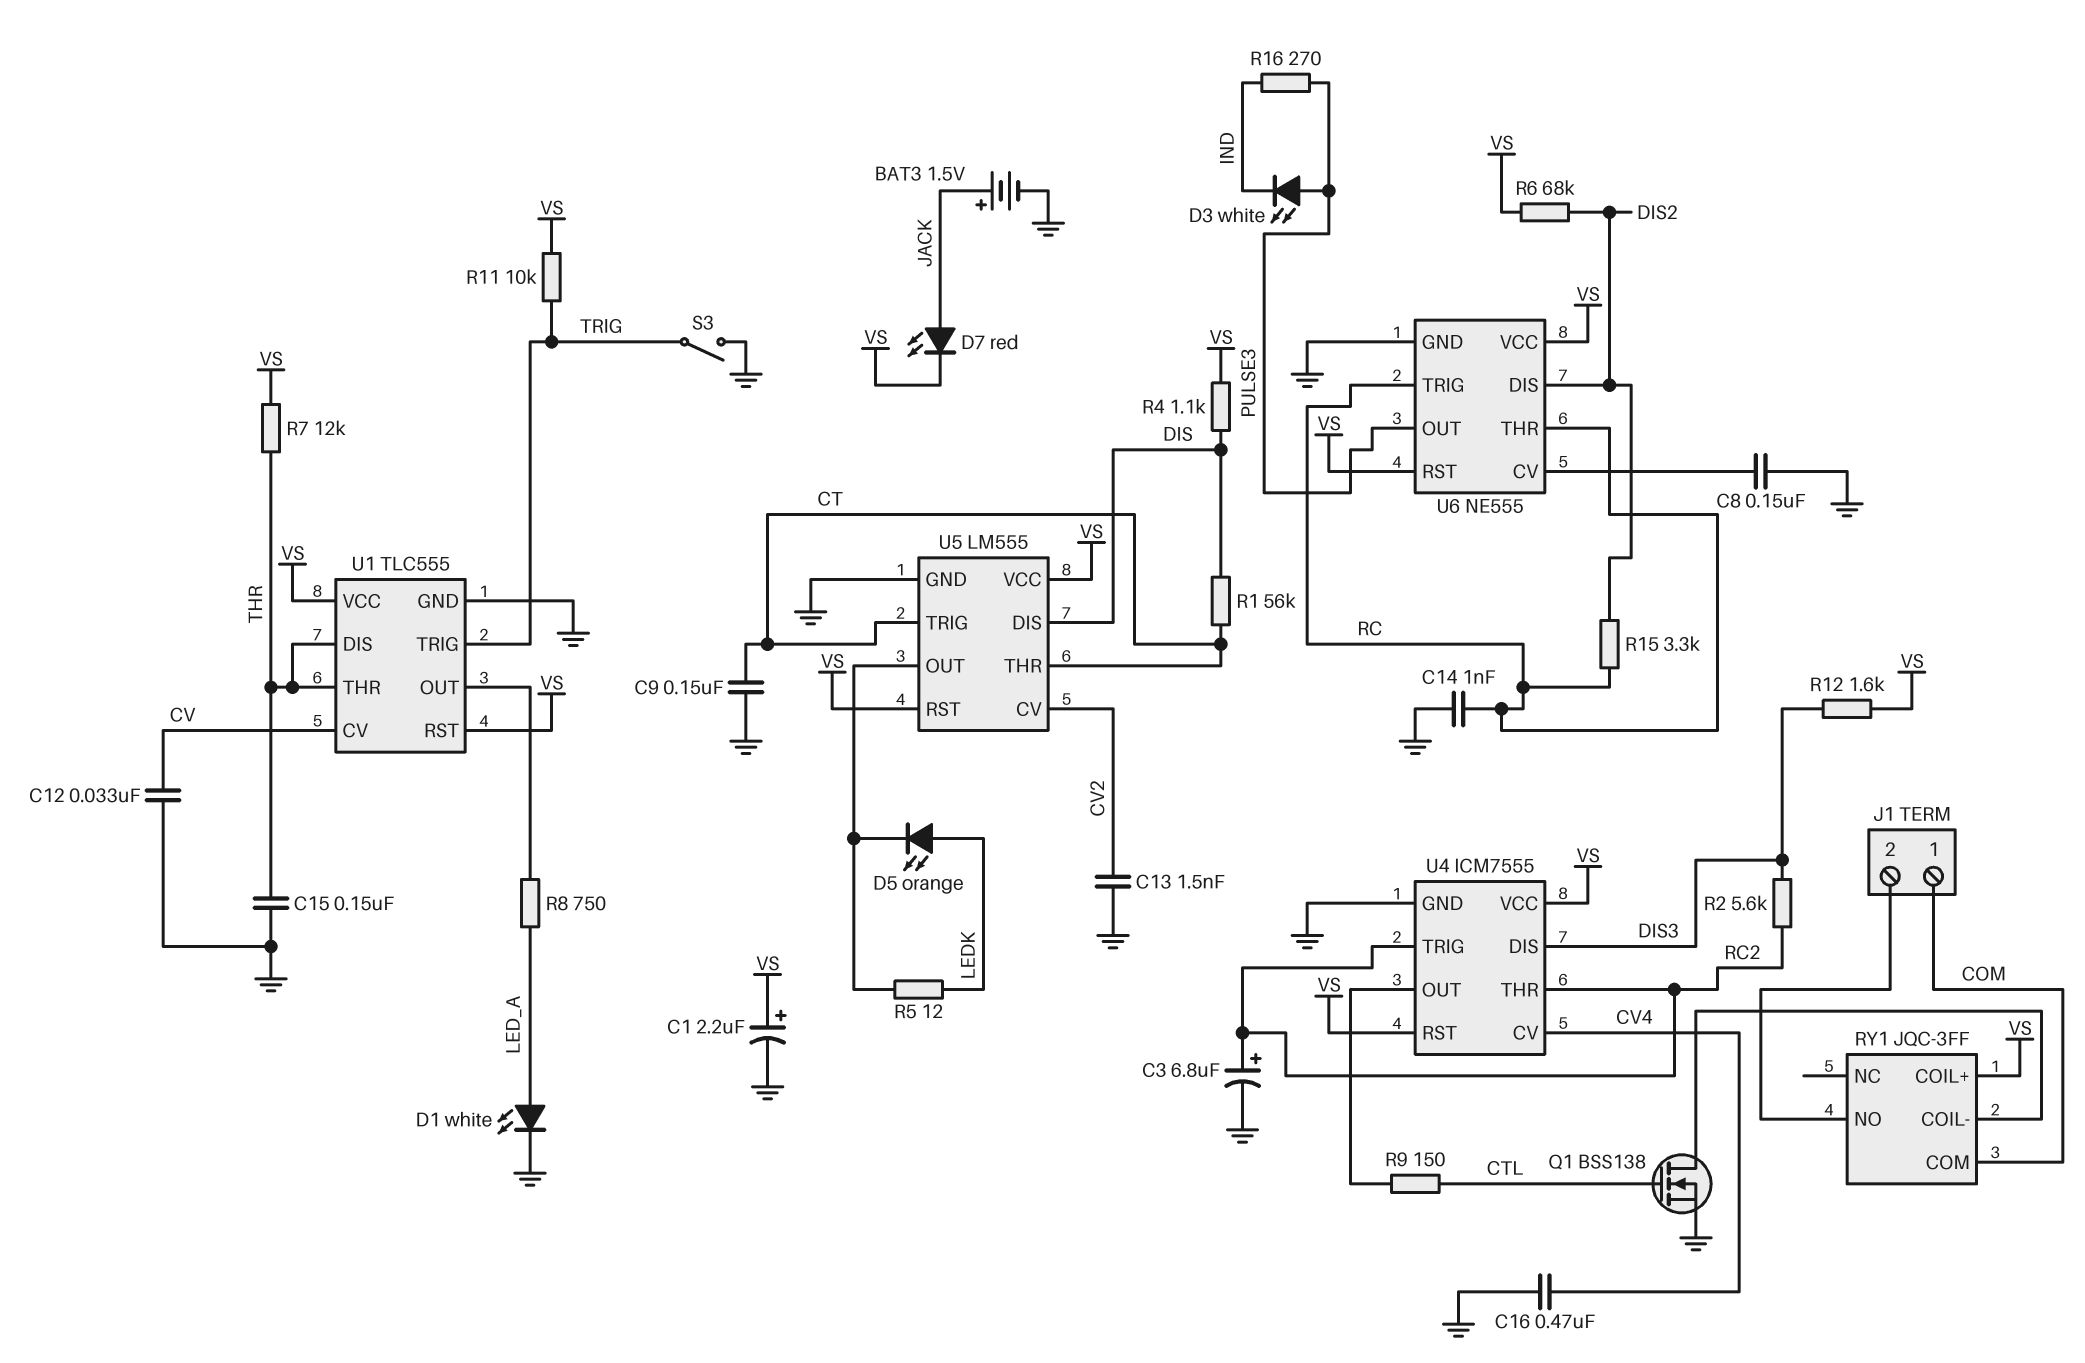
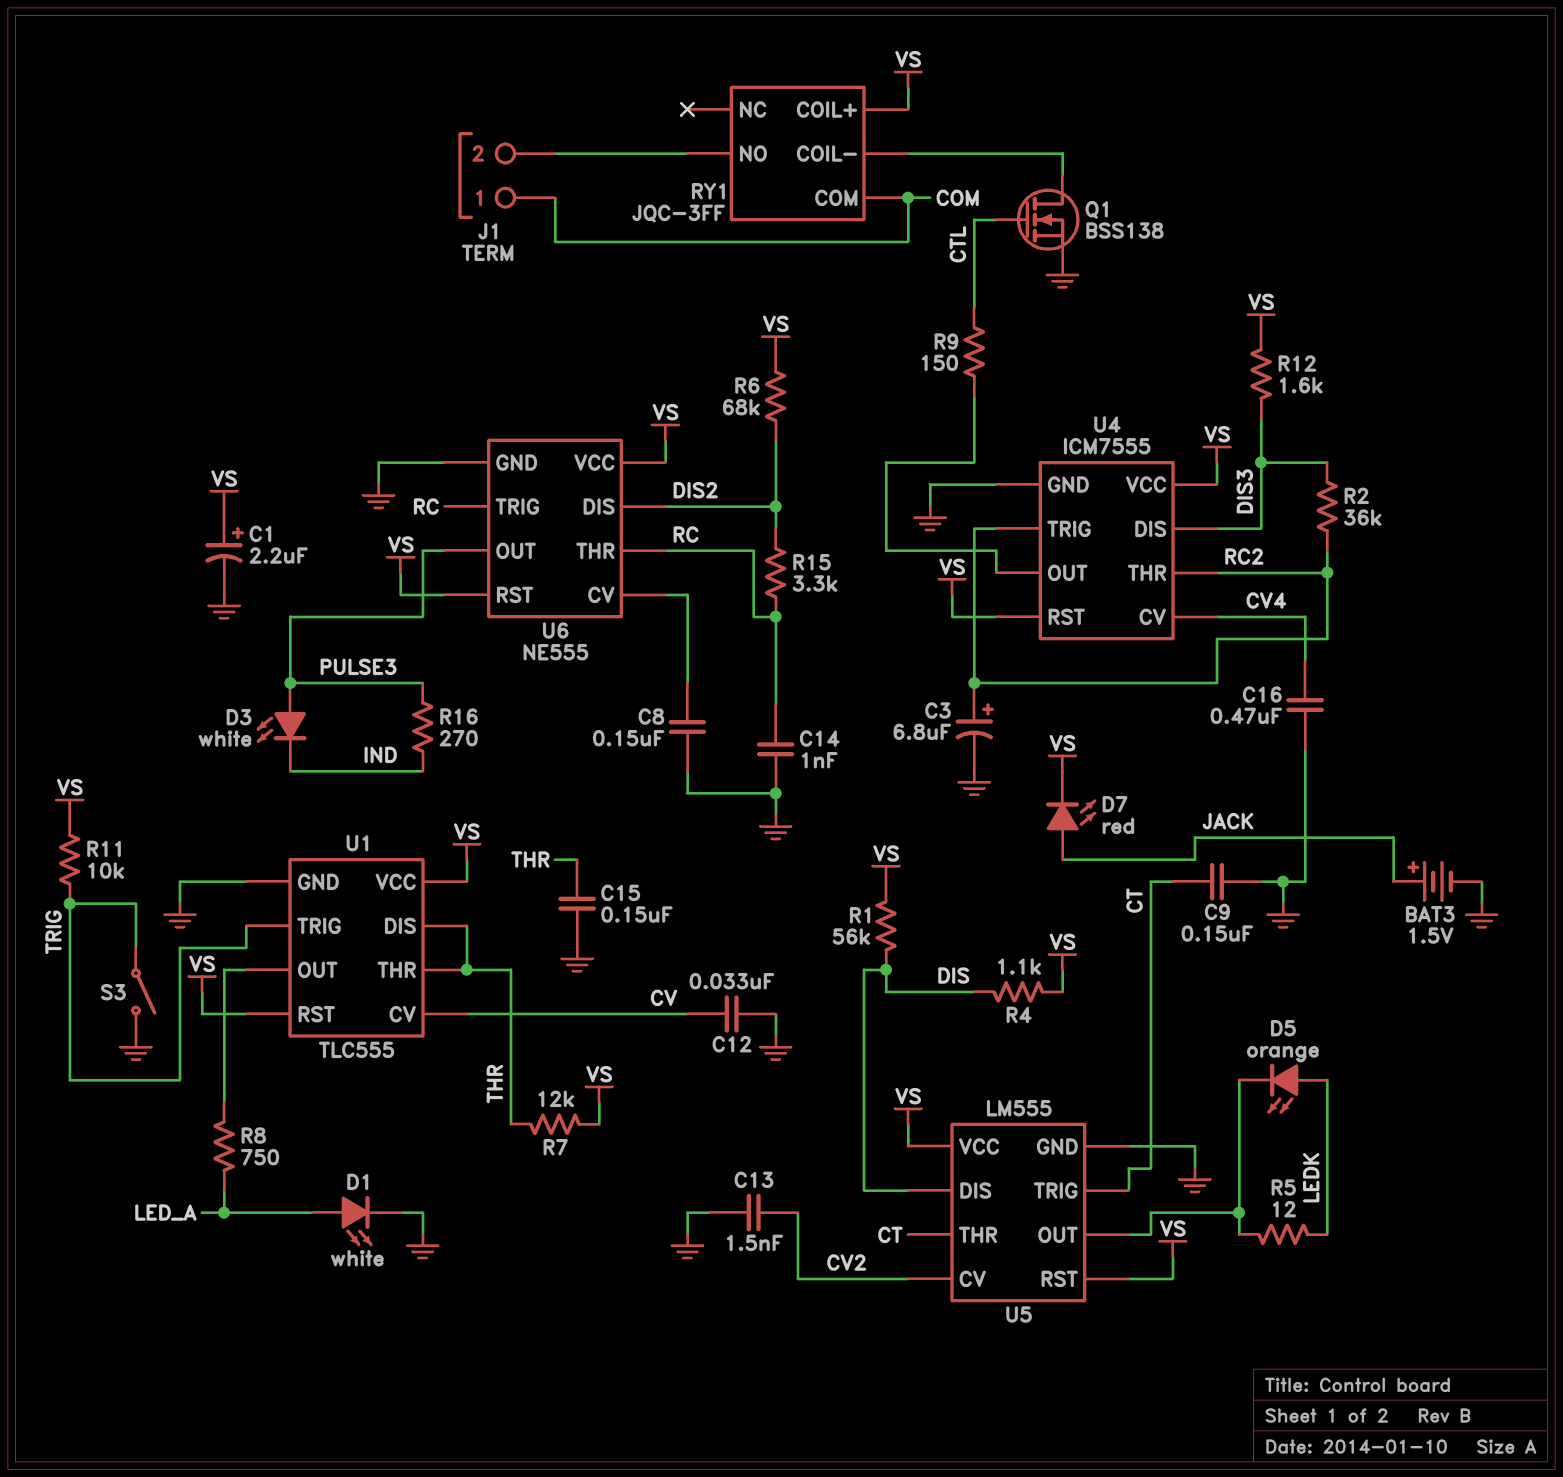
R1: 56k (CT, DIS) -> 56k (DIS, VS)
R2: 5.6k (DIS3, RC2) -> 36k (DIS3, RC2)

